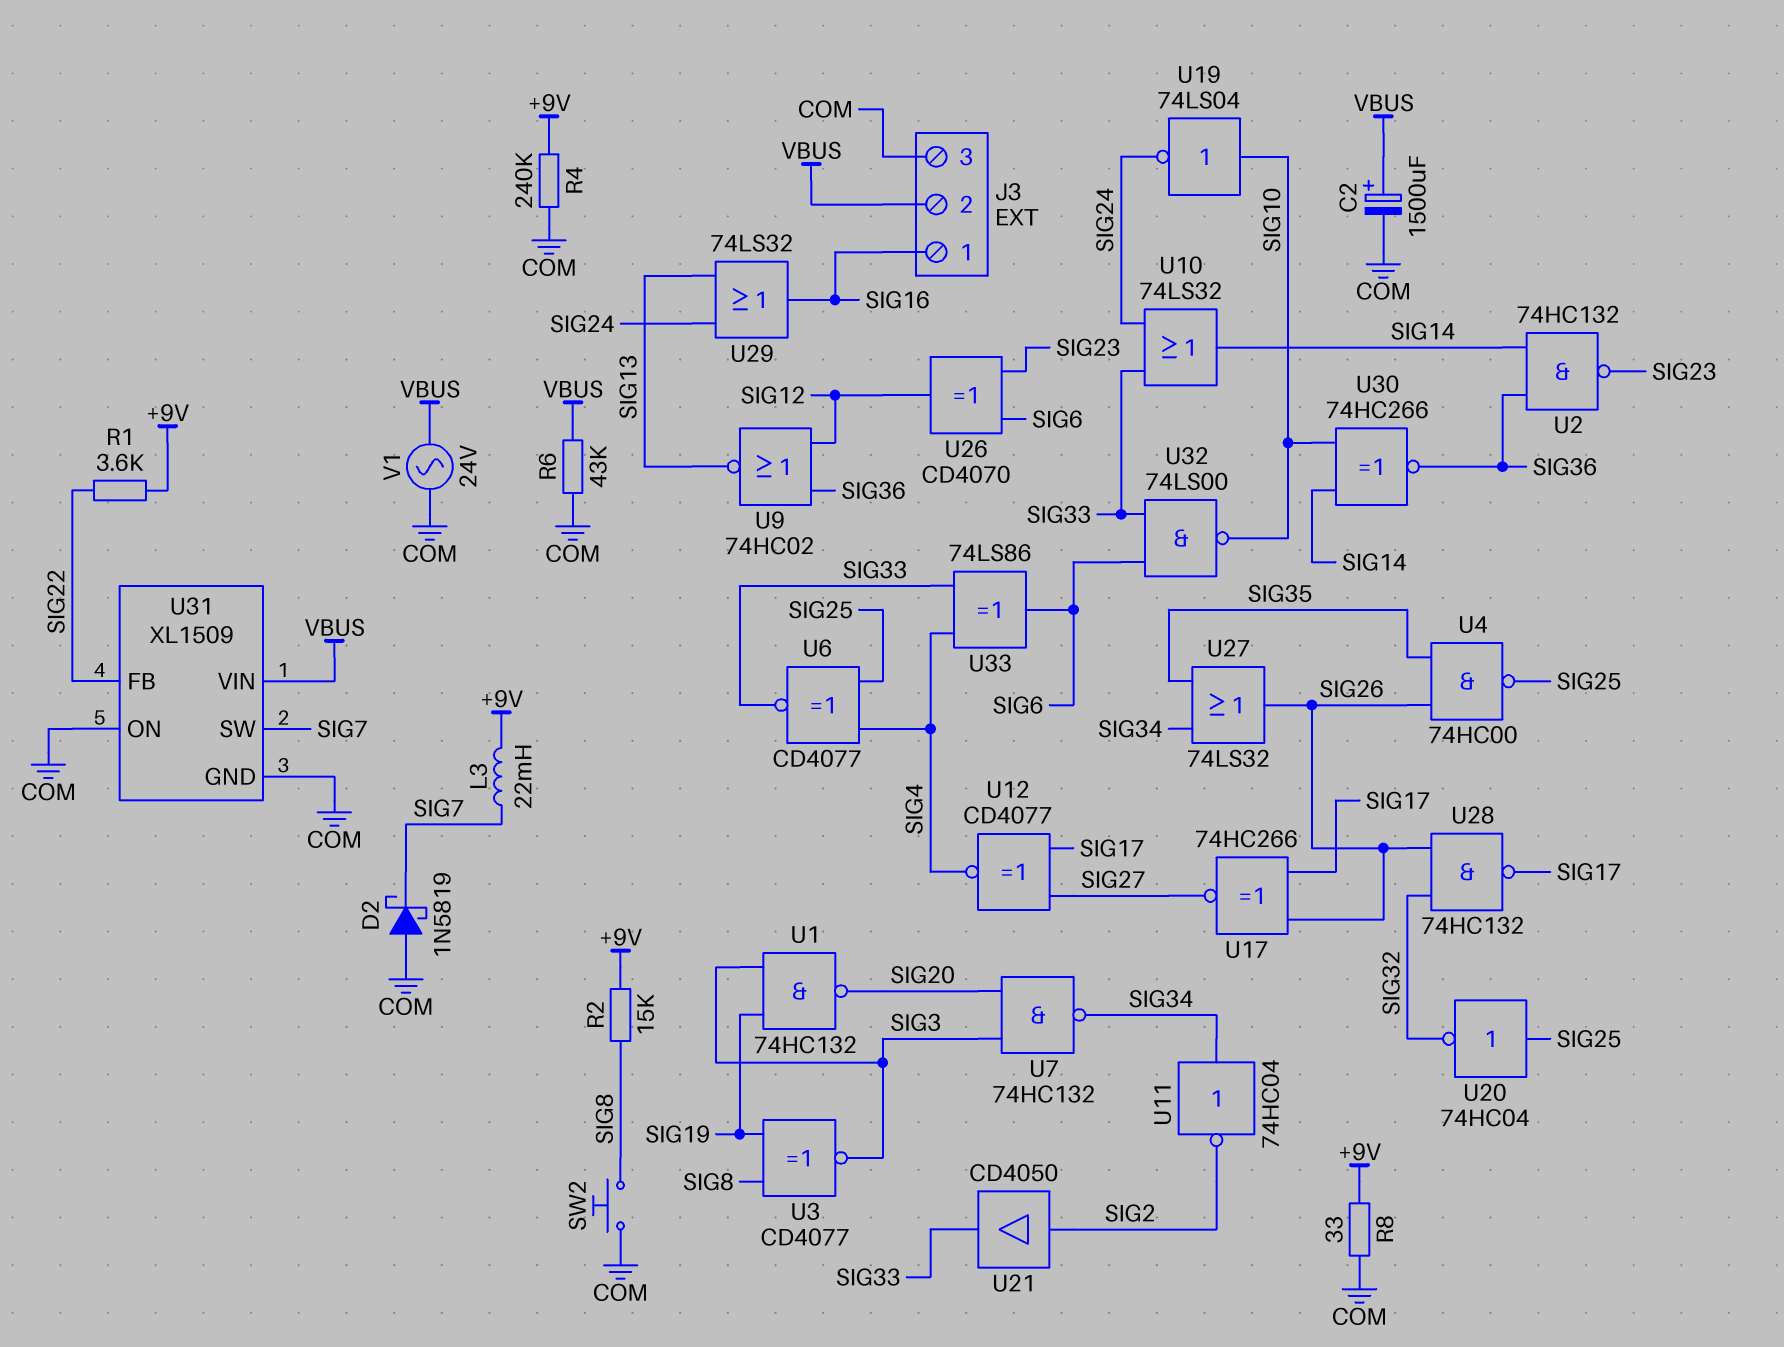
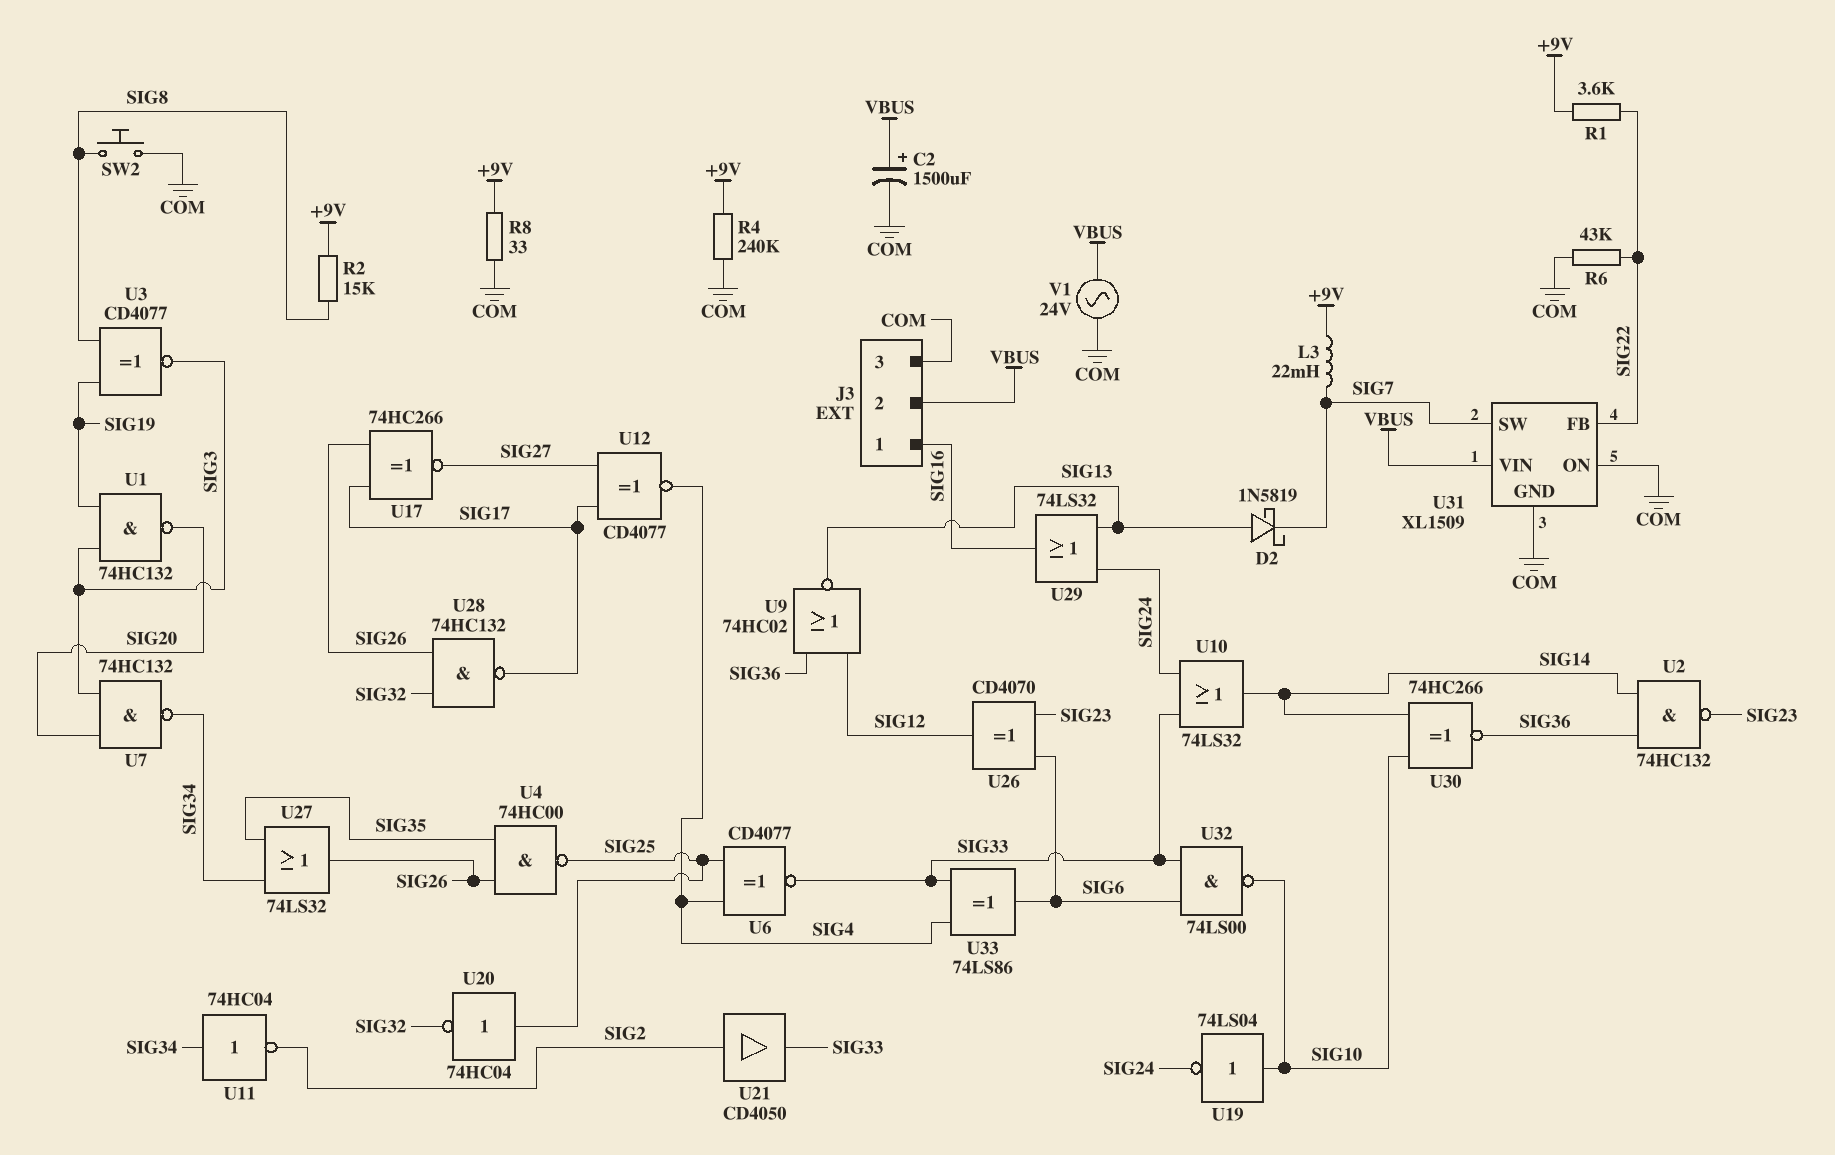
D2: schottky 1N5819 (A COM, K SIG7) -> schottky 1N5819 (A SIG13, K SIG7)
R6: 43k (COM, VBUS) -> 43k (COM, SIG22)

